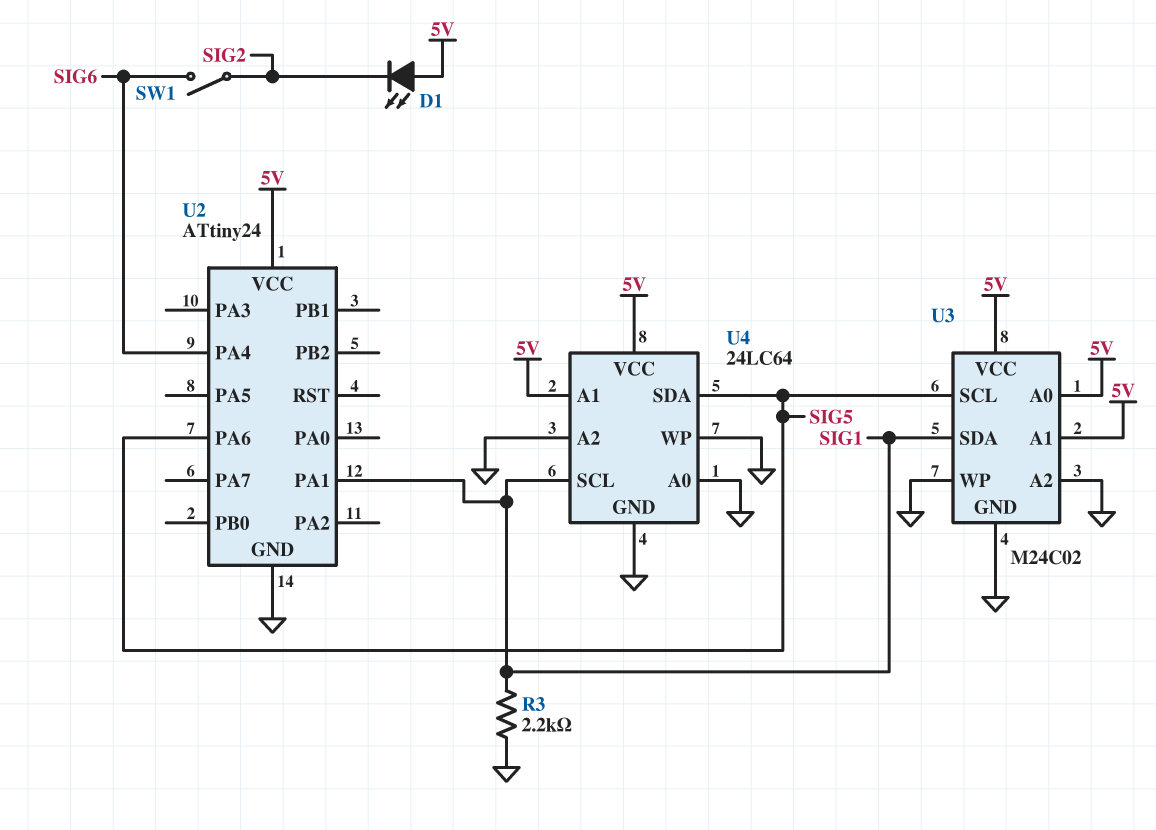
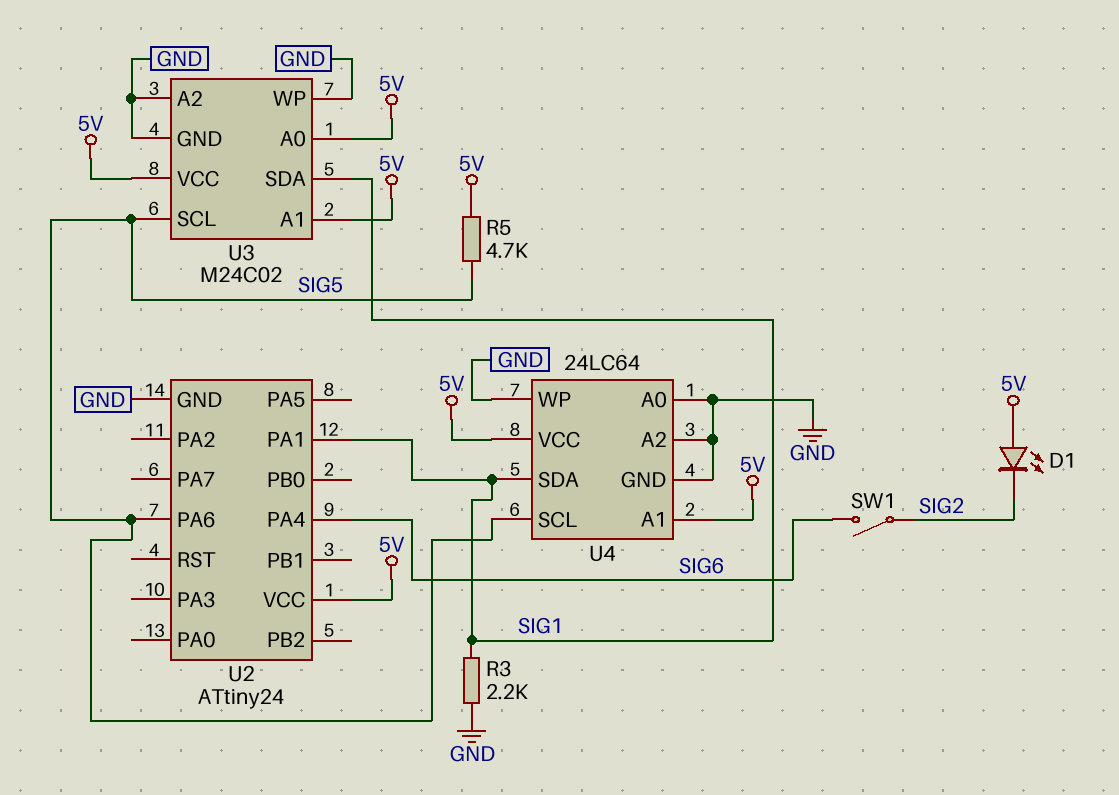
R5: none -> 4.7k (5V, SIG5)
U4 pin SCL: SIG1 -> SIG5
U4 pin SDA: SIG5 -> SIG1

